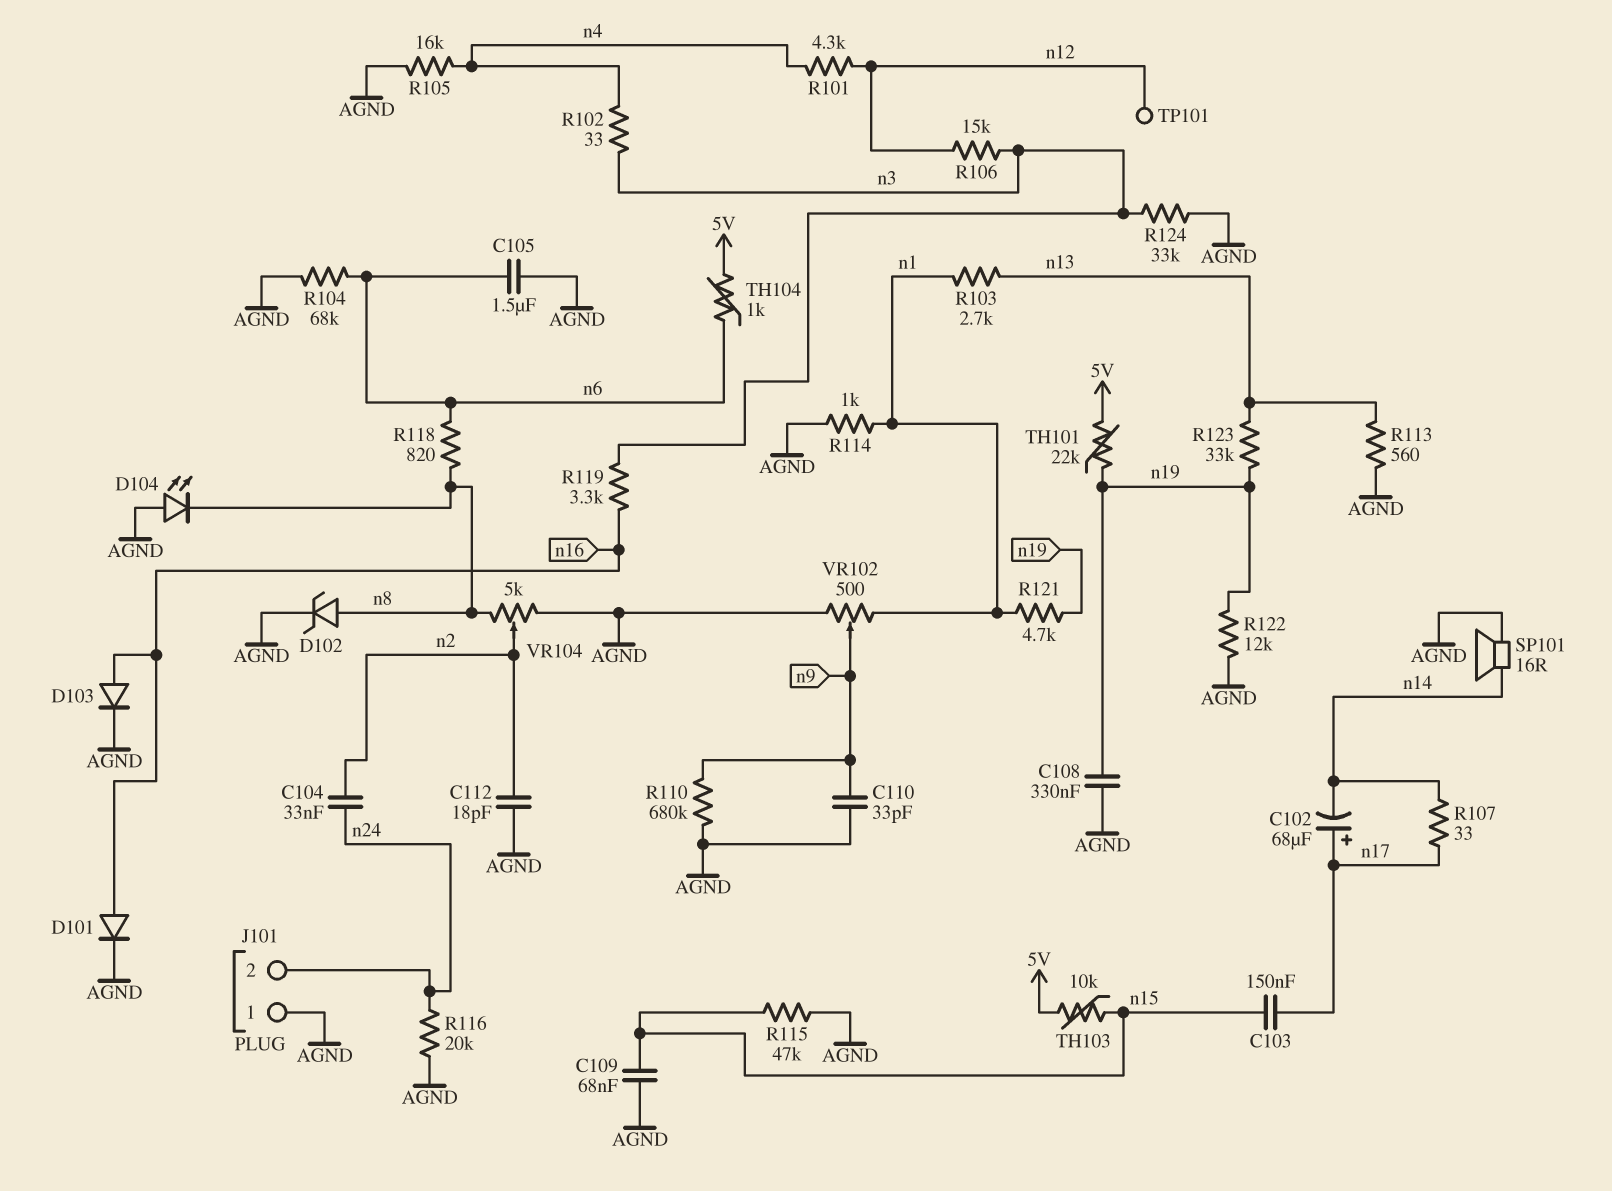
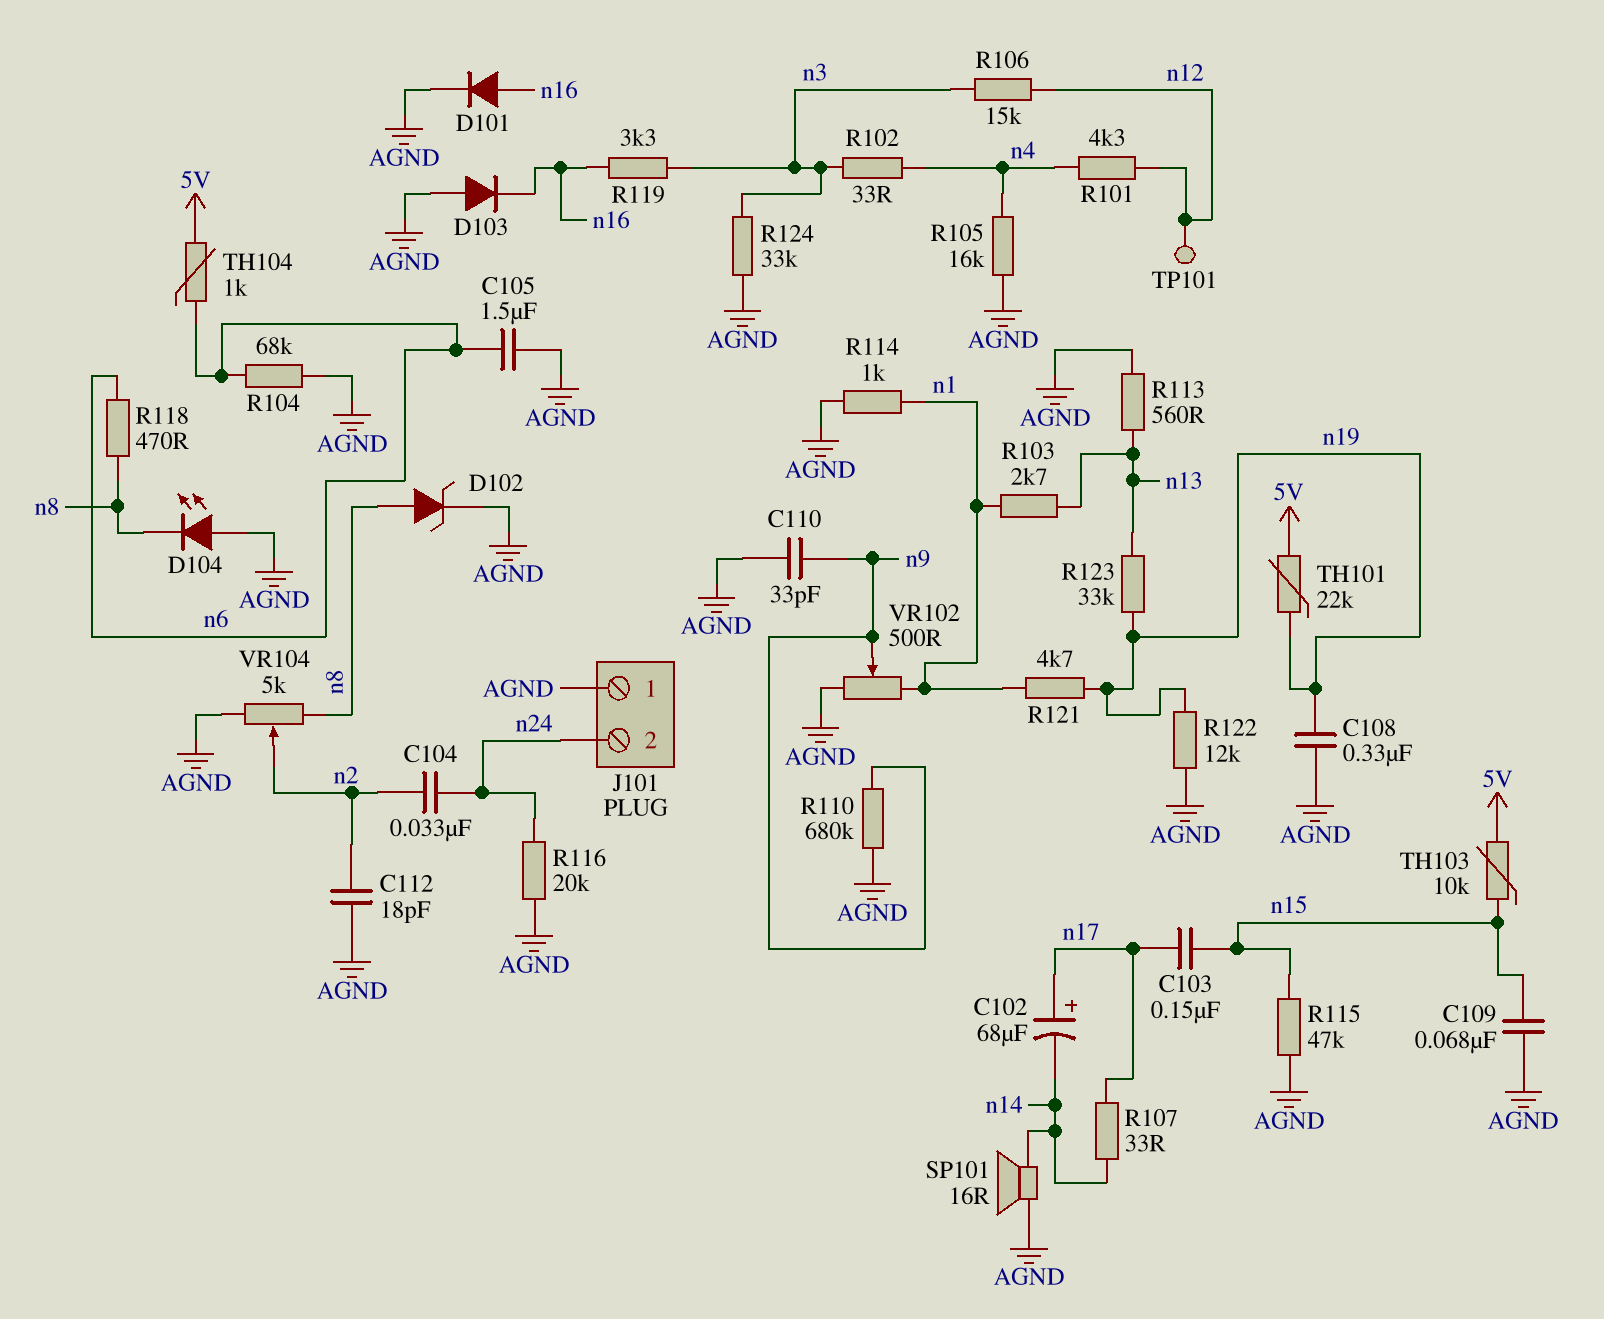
D103: diode (A n16, K AGND) -> diode (A AGND, K n16)
R118: 820 (n6, n8) -> 470 (n6, n8)

